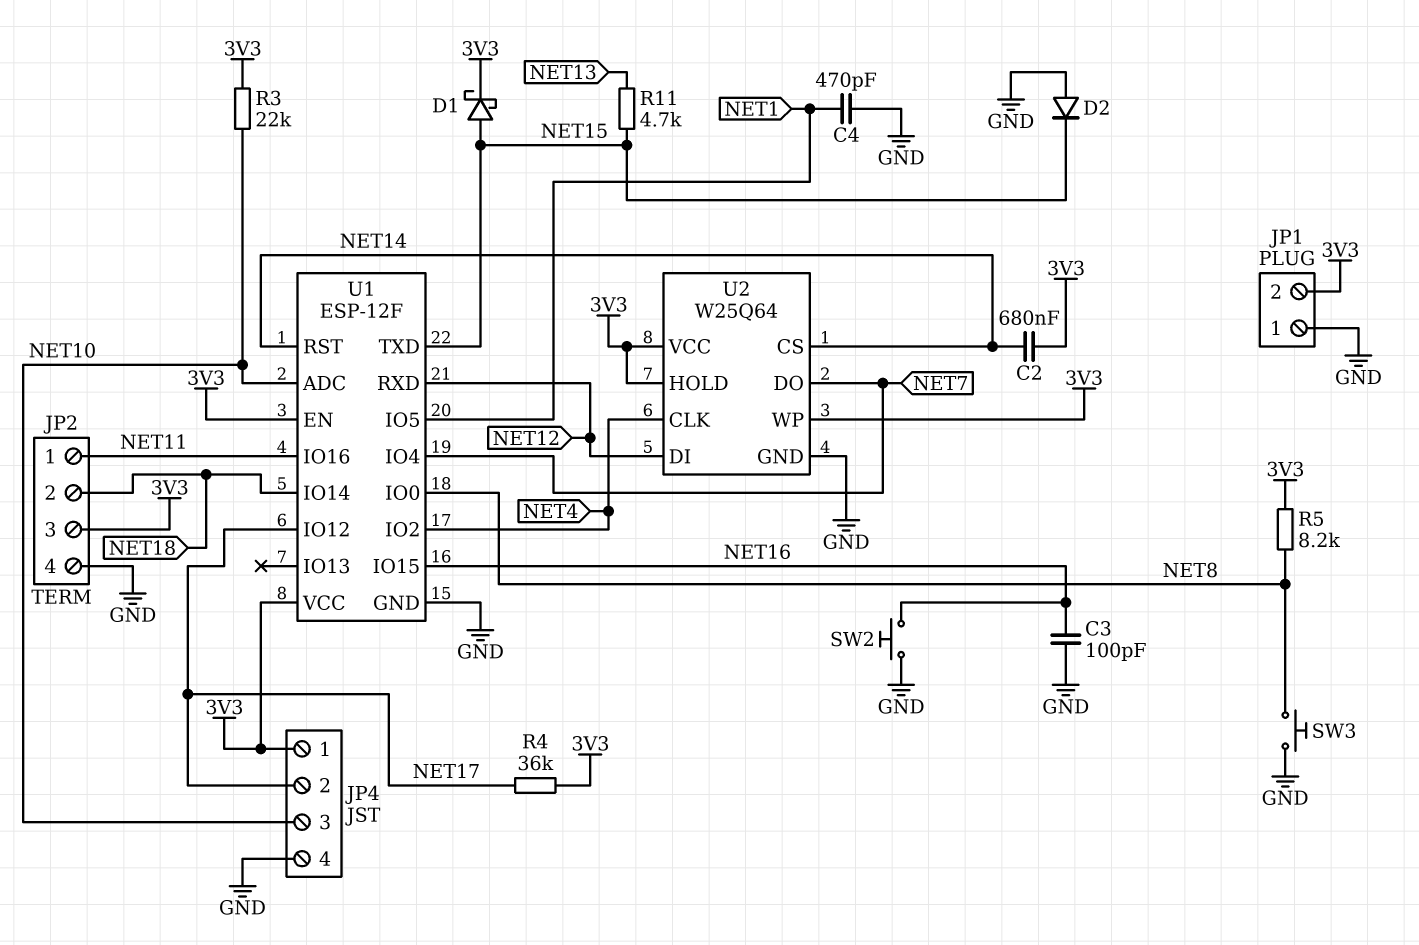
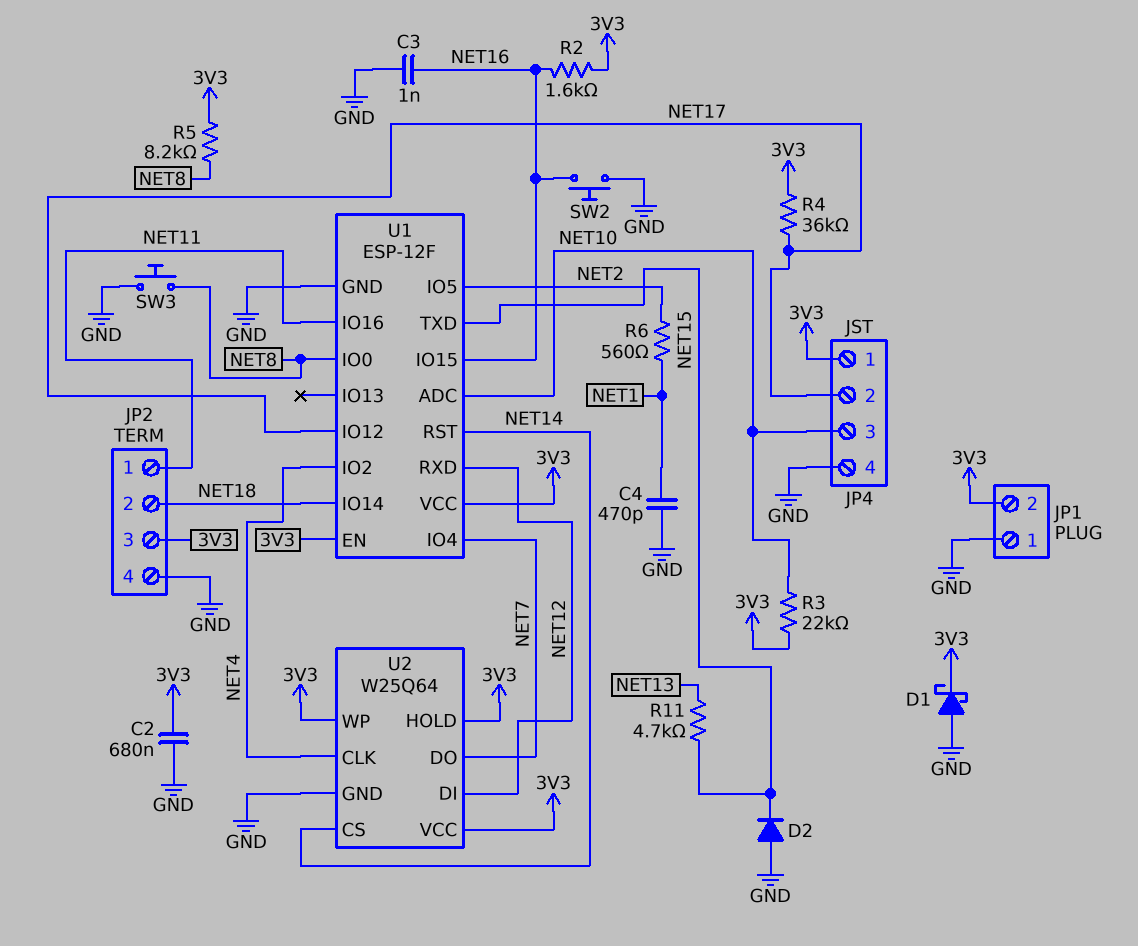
C2: 680nF (3V3, NET14) -> 680nF (3V3, GND)
C3: 100pF (GND, NET16) -> 1nF (GND, NET16)
D1: schottky (A NET15, K 3V3) -> schottky (A GND, K 3V3)
R2: none -> 1.6k (3V3, NET16)
R6: none -> 560 (NET1, NET2)
U1 pin IO5: NET1 -> NET2

